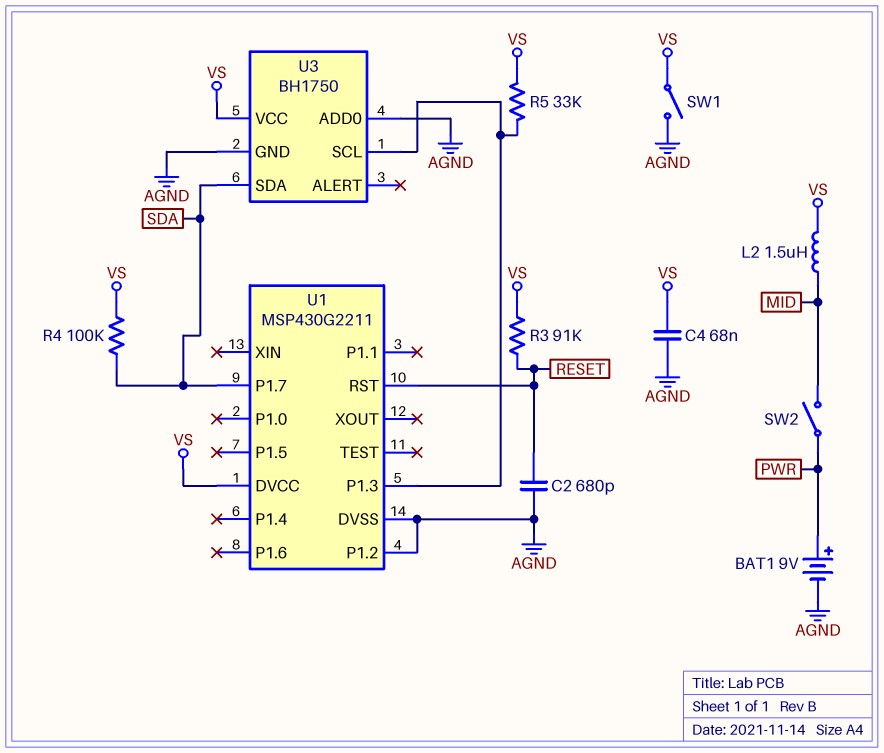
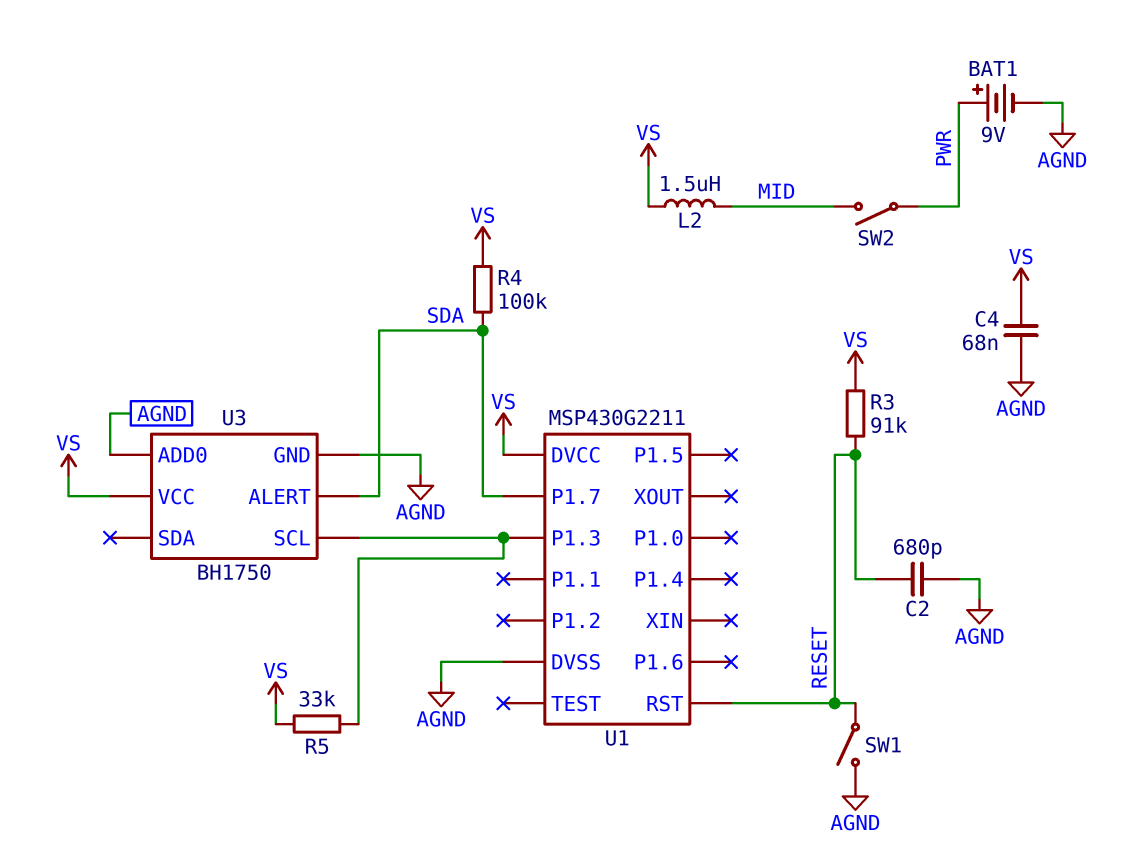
SW1: switch (AGND, VS) -> switch (AGND, RESET)
U1 pin P1.2: AGND -> none
U3 pin ALERT: none -> SDA
U3 pin SDA: SDA -> none

